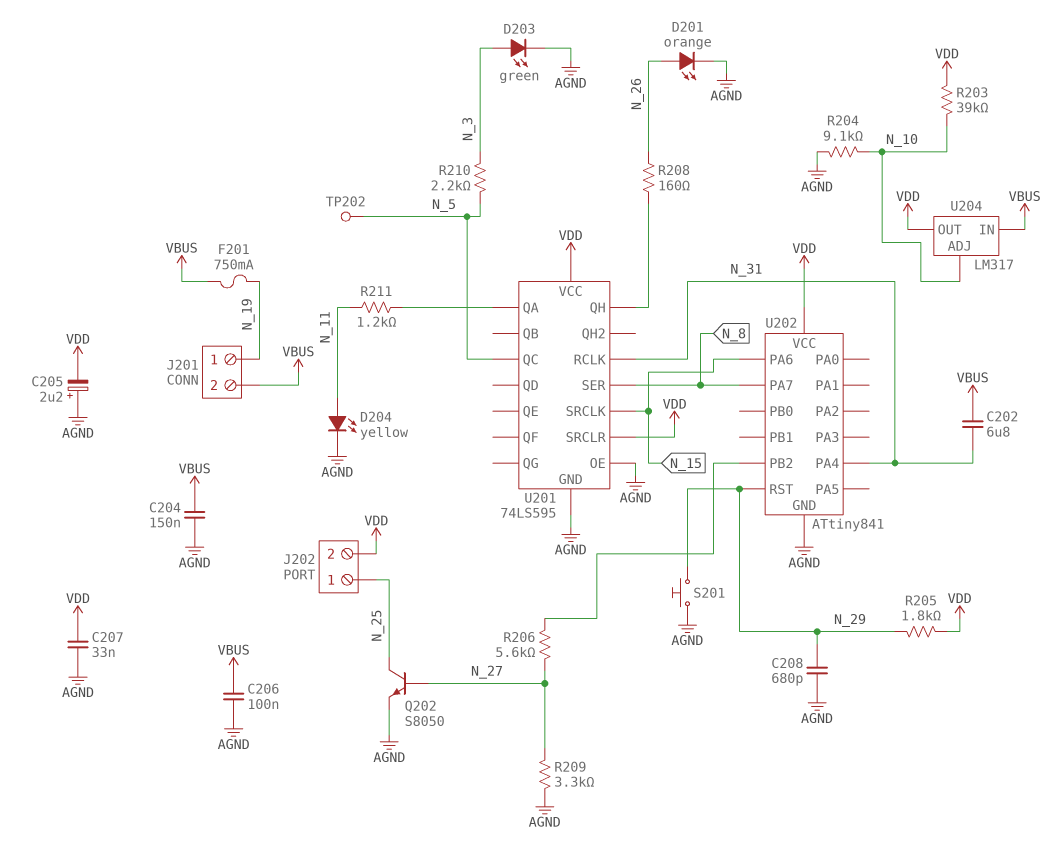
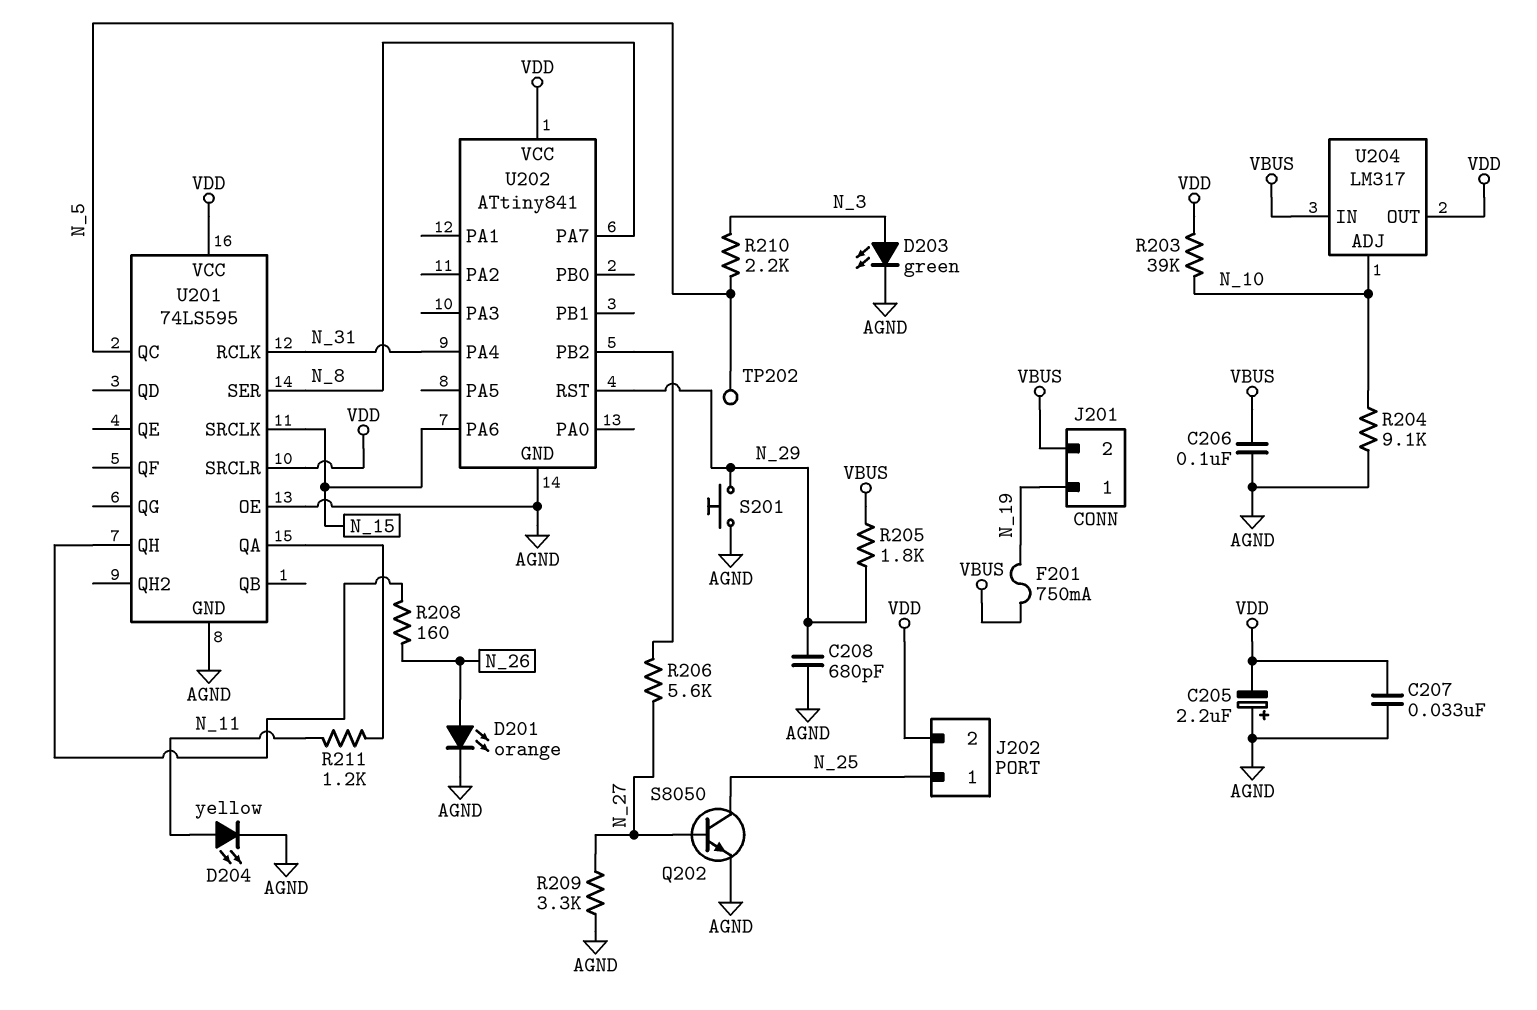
C202: 6.8uF (N_31, VBUS) -> none
C204: 150nF (AGND, VBUS) -> none
R205: 1.8k (N_29, VDD) -> 1.8k (N_29, VBUS)

